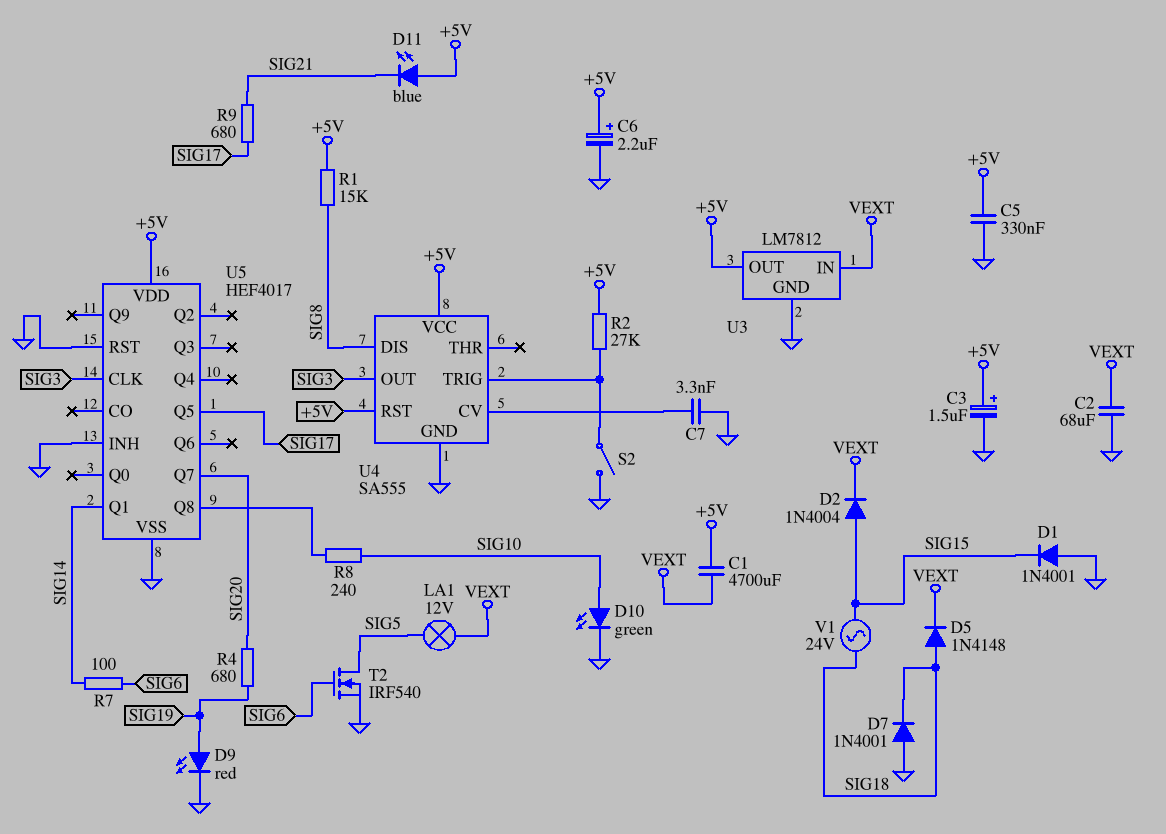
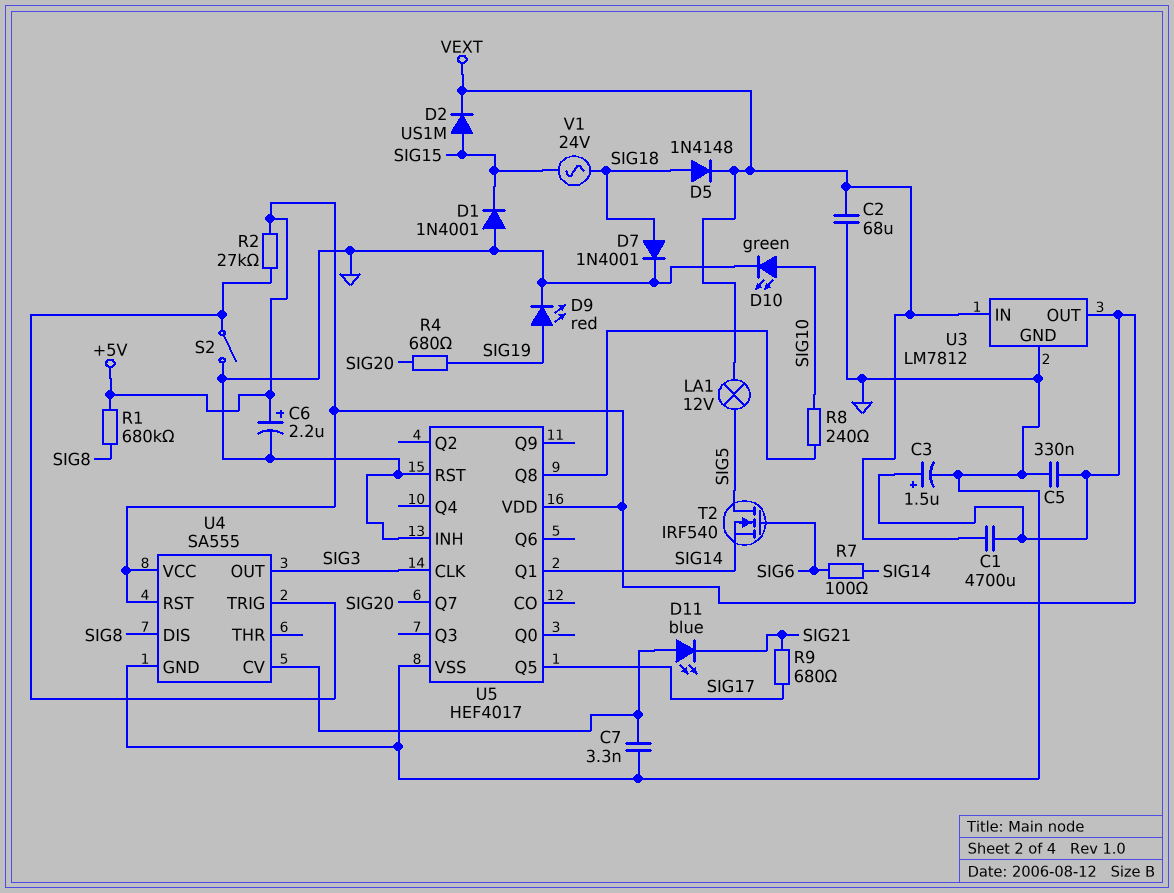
D2: diode 1N4004 (A SIG15, K VEXT) -> diode US1M (A SIG15, K VEXT)
D7: diode 1N4001 (A GND, K SIG18) -> diode 1N4001 (A SIG18, K GND)
D11: LED blue (A +5V, K SIG21) -> LED blue (A U4/CV, K SIG21)
R1: 15k (+5V, SIG8) -> 680k (+5V, SIG8)
T2: NMOS IRF540 (G SIG6, D SIG5, S GND) -> NMOS IRF540 (G SIG6, D SIG5, S SIG14)

